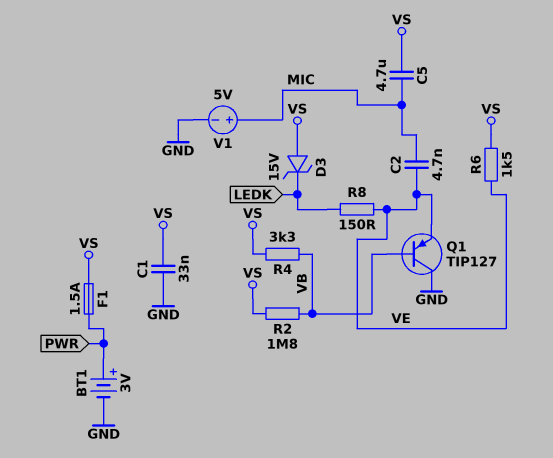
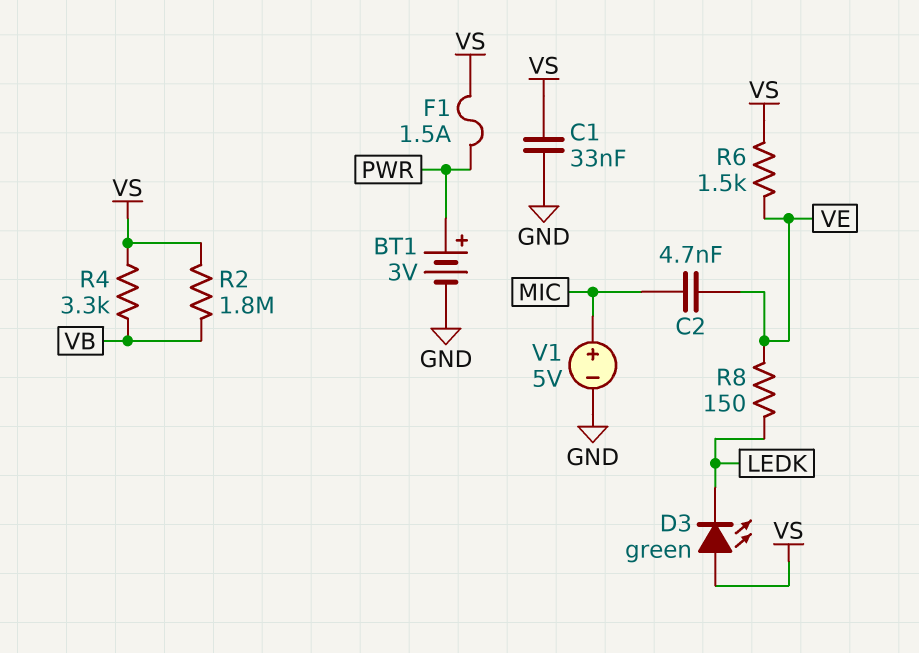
C5: 4.7uF (MIC, VS) -> none
D3: zener 15V (A VS, K LEDK) -> LED green (A VS, K LEDK)
Q1: PNP TIP127 (B VB, C GND, E VE) -> none

